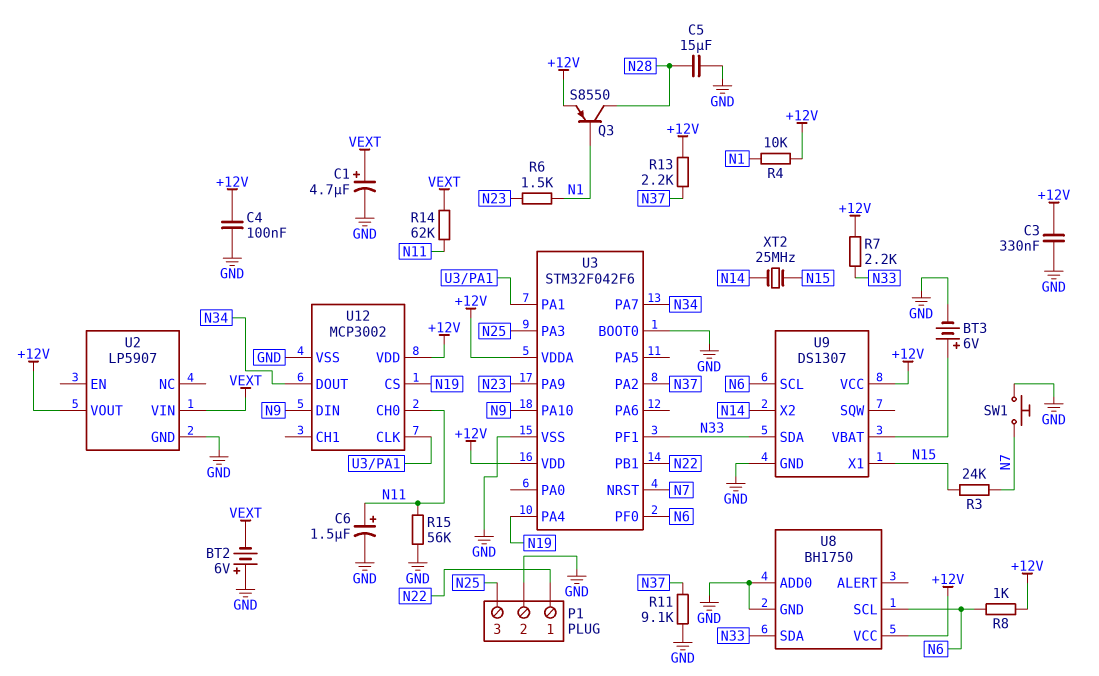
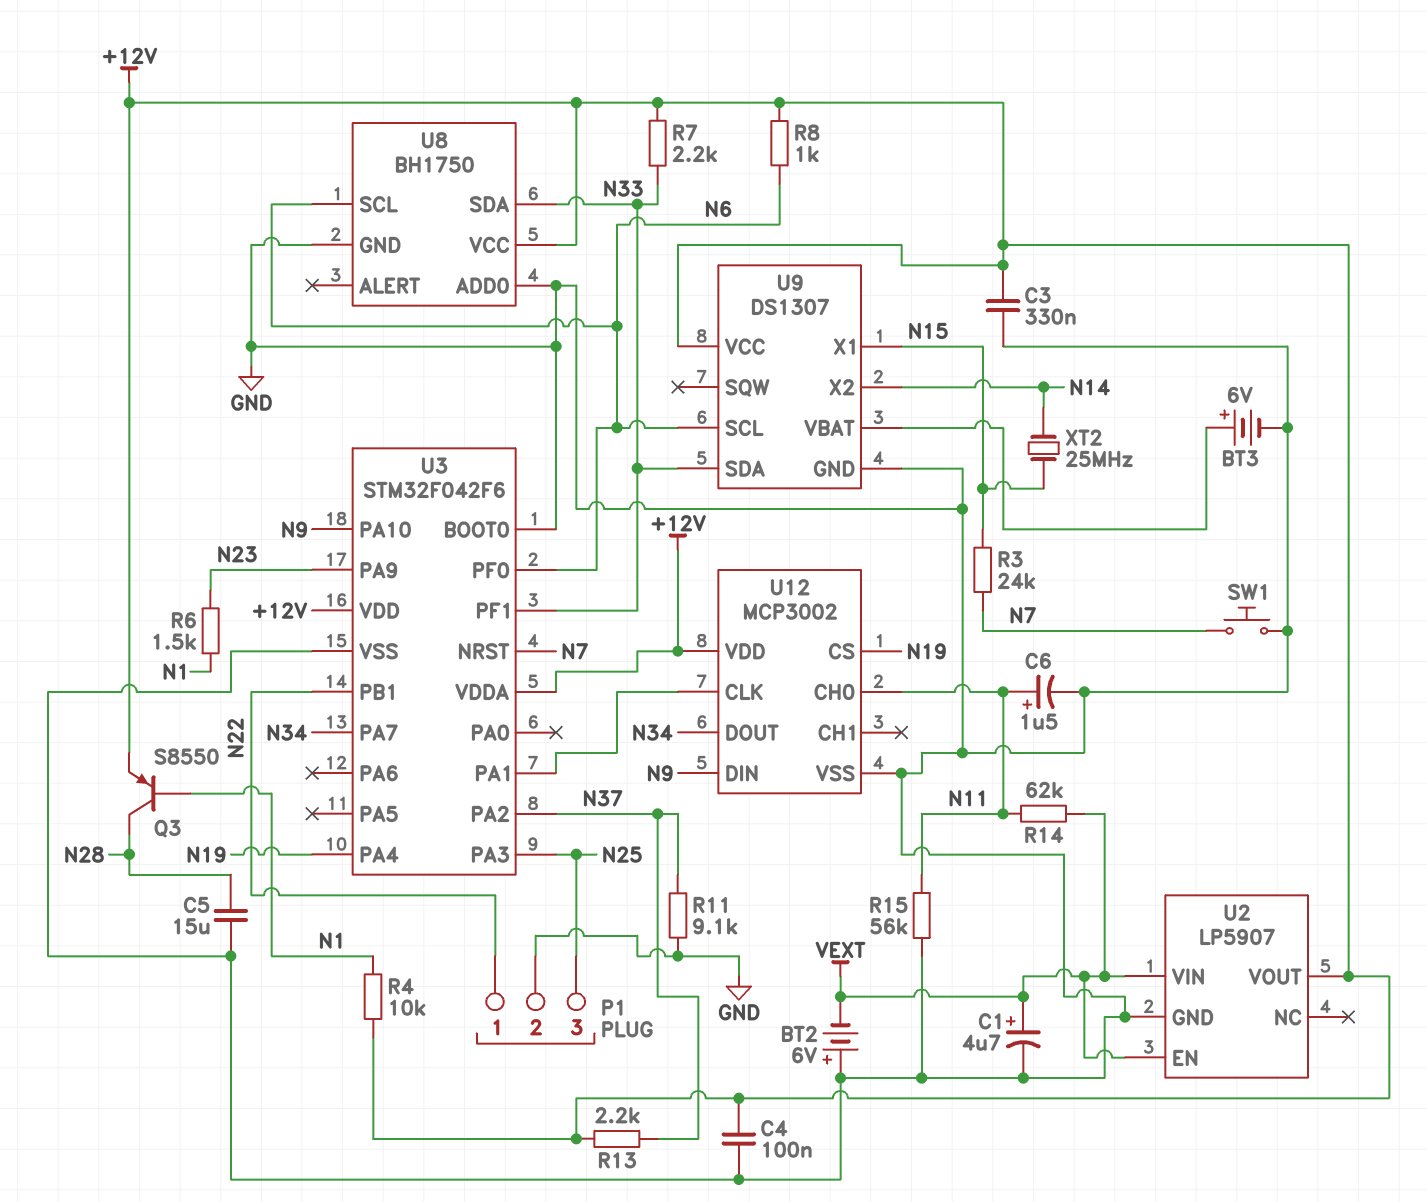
U2 pin EN: none -> VEXT

